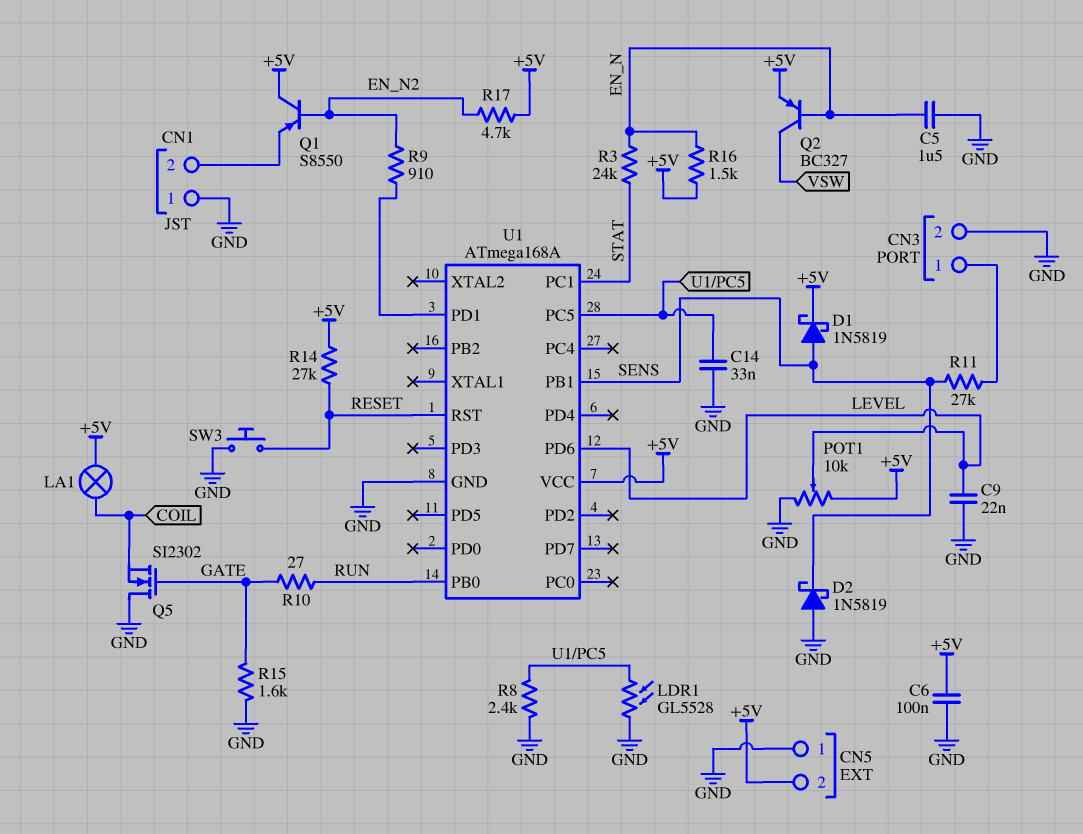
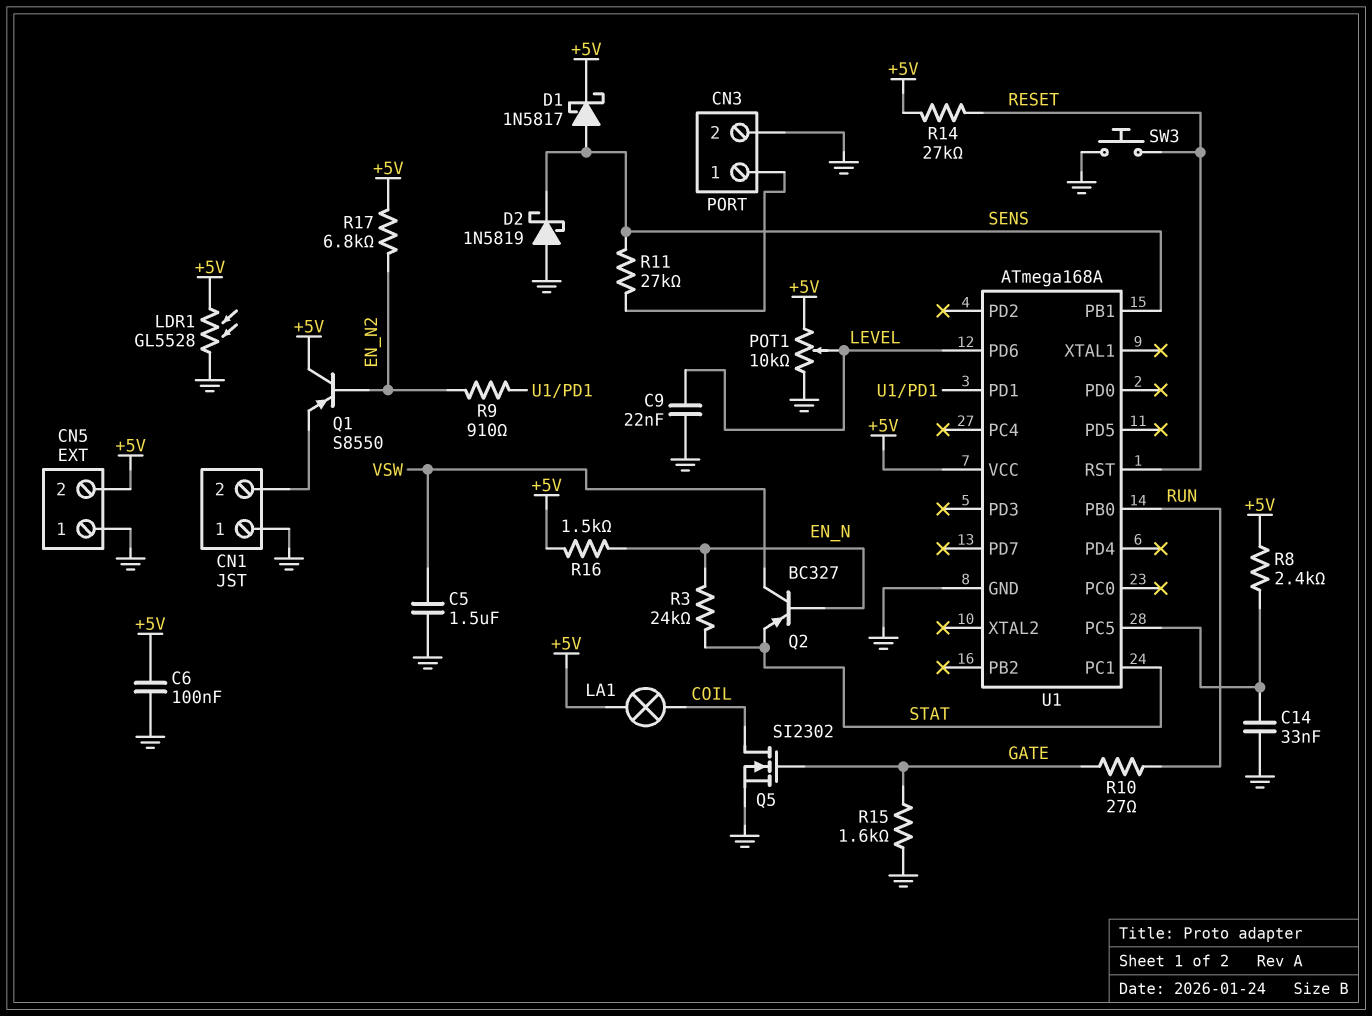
C5: 1.5uF (EN_N, GND) -> 1.5uF (GND, VSW)
D1: schottky 1N5819 (A SENS, K +5V) -> schottky 1N5817 (A SENS, K +5V)
LDR1: GL5528 (GND, U1/PC5) -> GL5528 (+5V, GND)
Q2: PNP BC327 (B EN_N, C VSW, E +5V) -> PNP BC327 (B EN_N, C VSW, E STAT)
Q5: NMOS SI2302 (G GATE, D GND, S COIL) -> NMOS SI2302 (G GATE, D COIL, S GND)
R8: 2.4k (GND, U1/PC5) -> 2.4k (+5V, U1/PC5)
R17: 4.7k (+5V, EN_N2) -> 6.8k (+5V, EN_N2)

